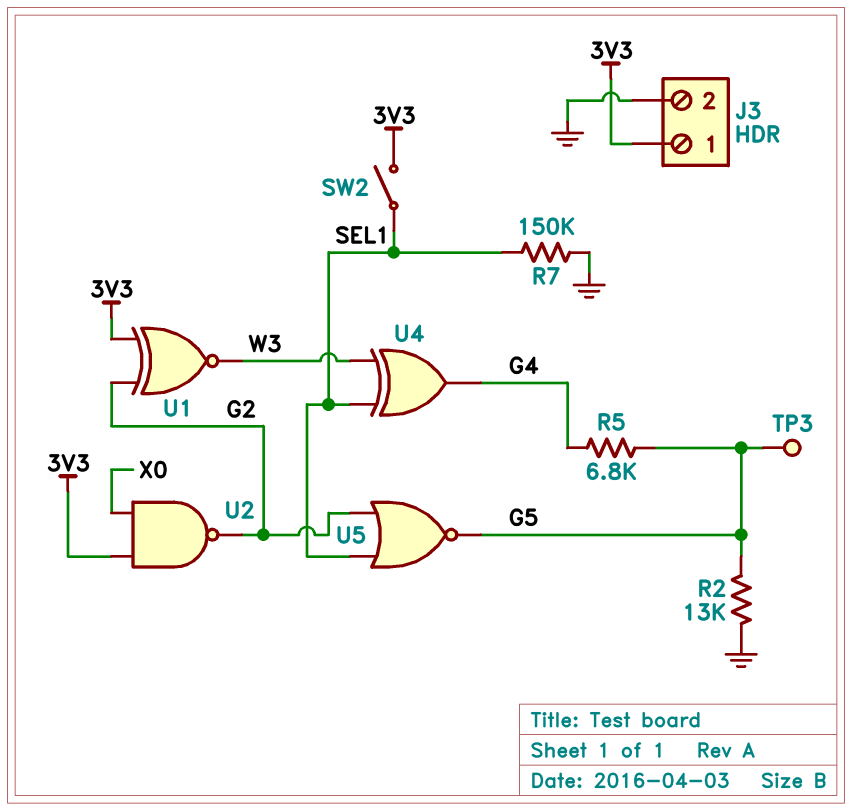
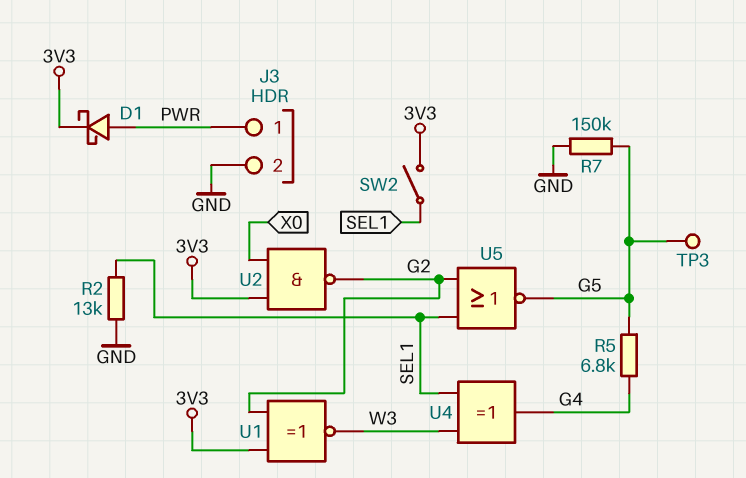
D1: none -> schottky (A PWR, K 3V3)
J3 pin 1: 3V3 -> PWR
R2: 13k (G5, GND) -> 13k (GND, SEL1)
R7: 150k (GND, SEL1) -> 150k (G5, GND)

